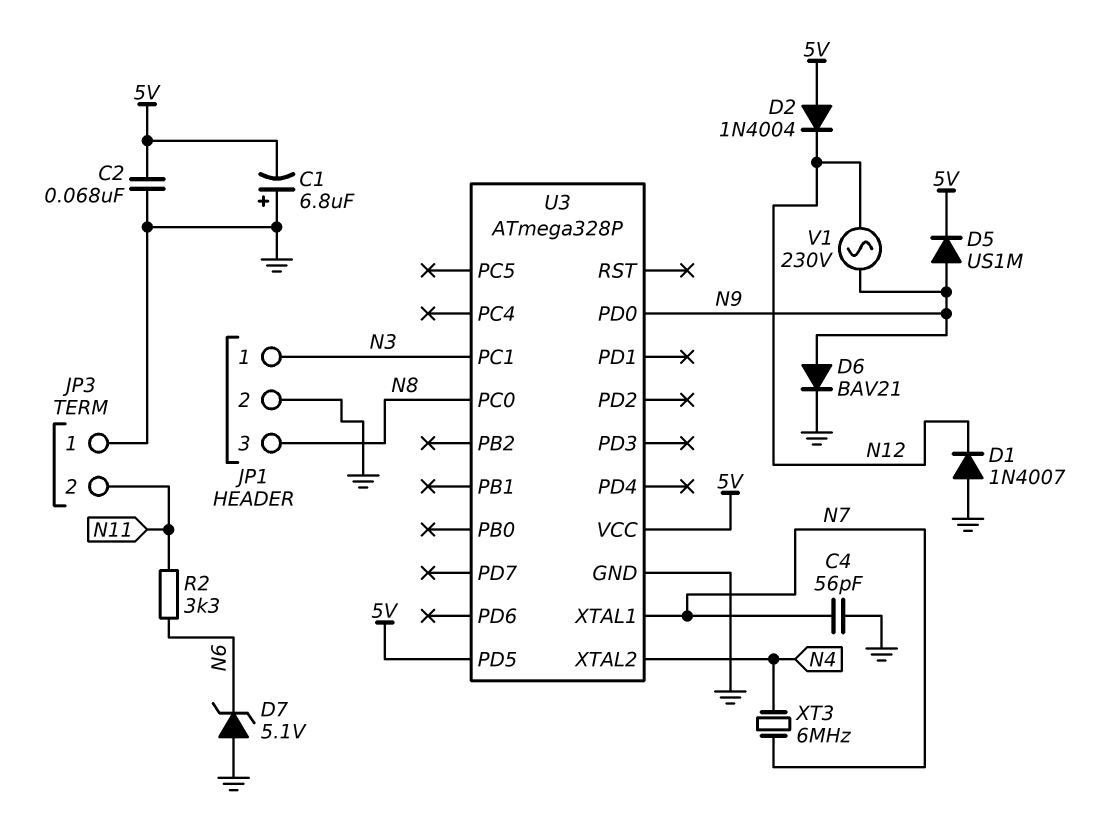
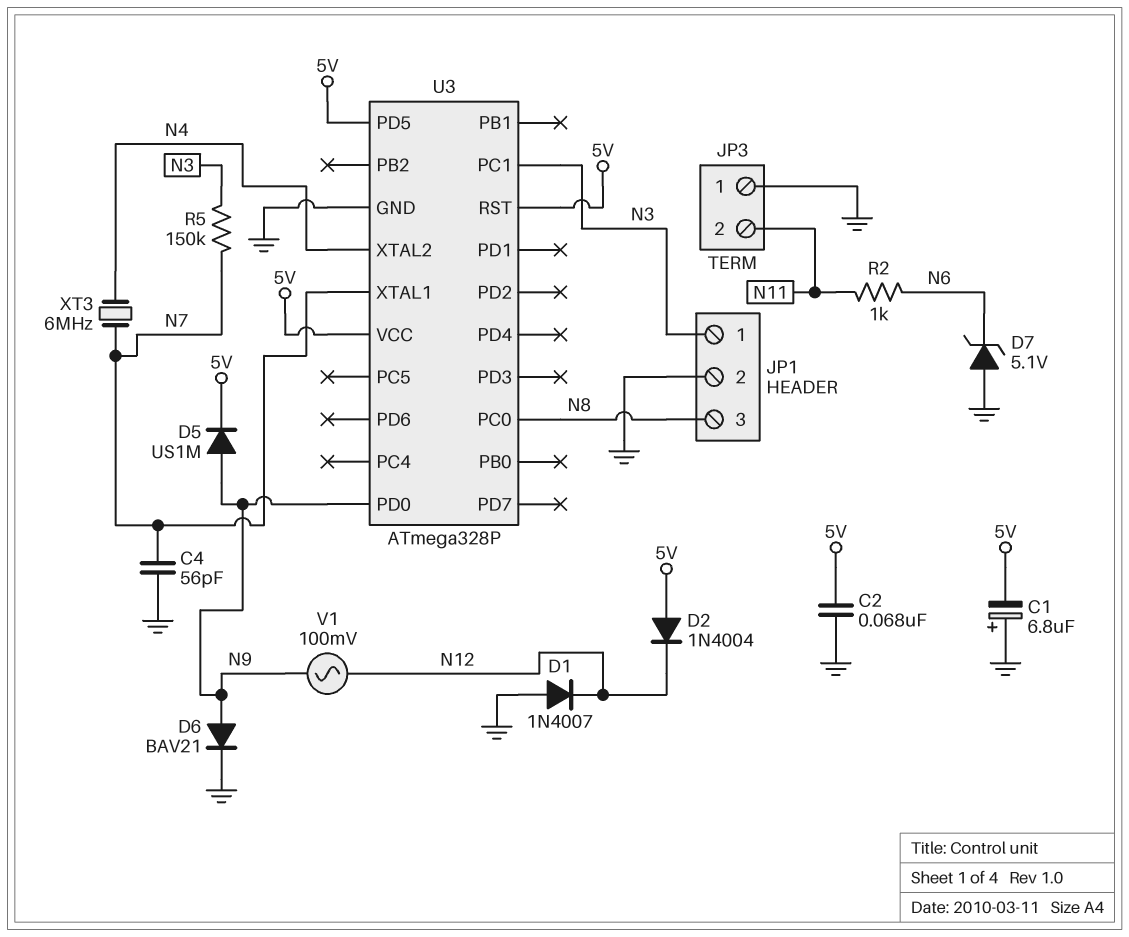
R2: 3.3k (N6, N11) -> 1k (N6, N11)
R5: none -> 150k (N3, N7)
U3 pin RST: none -> 5V
V1: AC 230V (N9, N12) -> AC 100mV (N9, N12)

